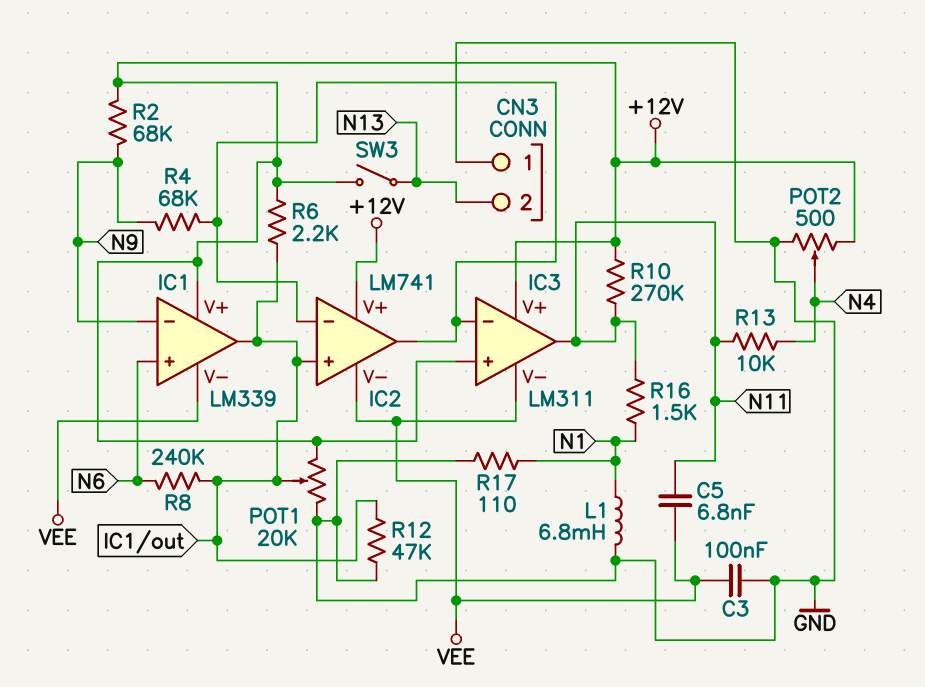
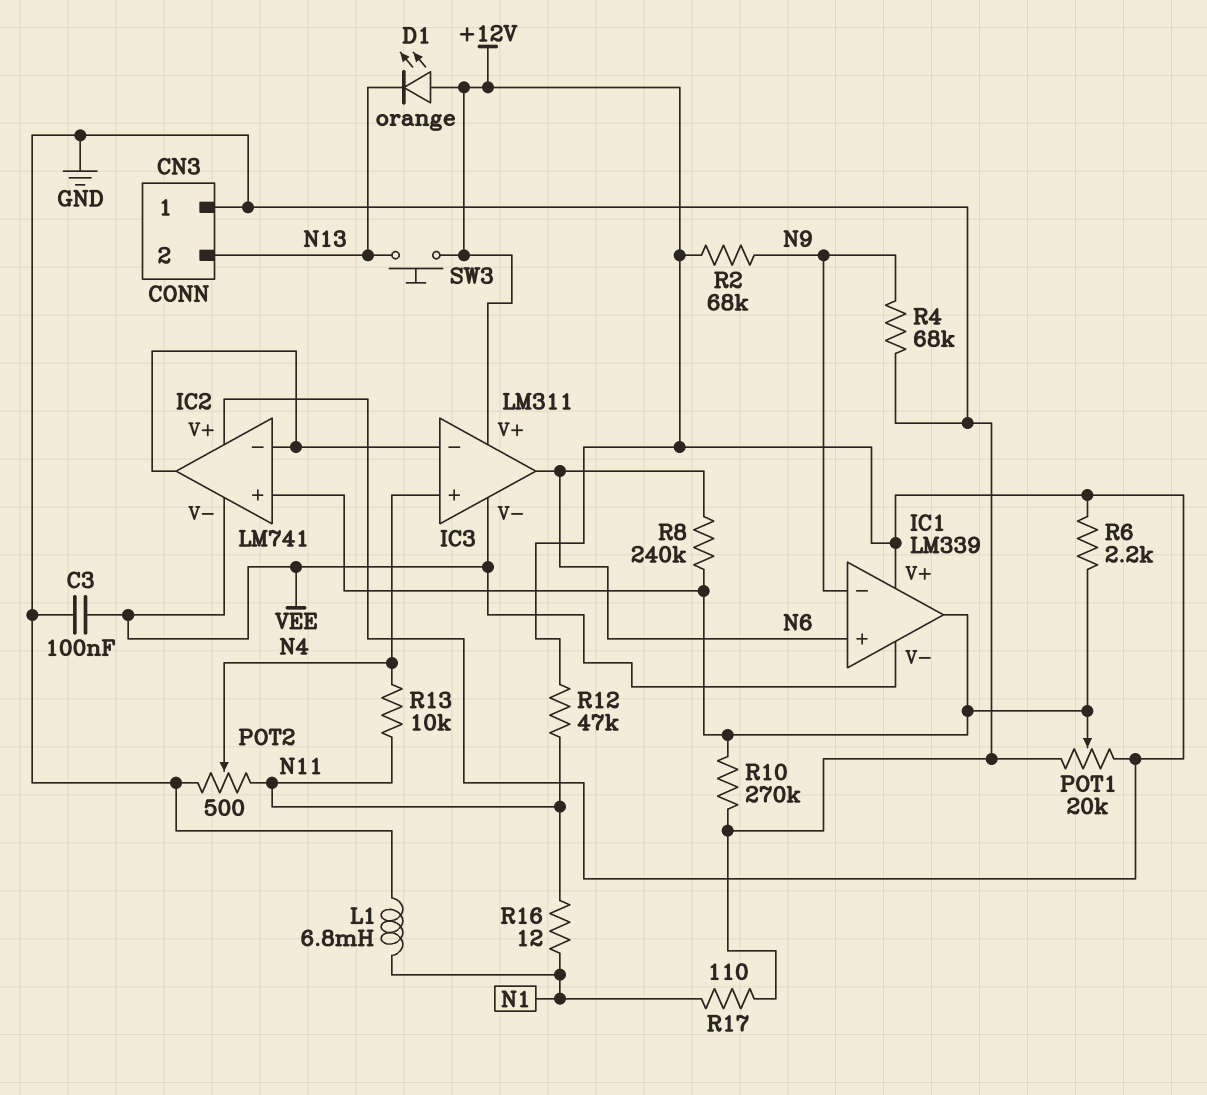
C5: 6.8nF (N11, VEE) -> none
D1: none -> LED orange (A +12V, K N13)
IC3 pin in+: +12V -> N4
IC3 pin out: N11 -> N6
POT2: 500 (+12V, GND, wiper N4) -> 500 (GND, N11, wiper N4)
R4: 68k (IC2/in-, N9) -> 68k (GND, N9)
R10: 270k (+12V, N11) -> 270k (GND, IC1/out)
R12: 47k (GND, IC1/out) -> 47k (+12V, N11)
R16: 1.5k (N1, N11) -> 12 (N1, N11)
SW3: switch (+12V, N13) -> button (+12V, N13)

